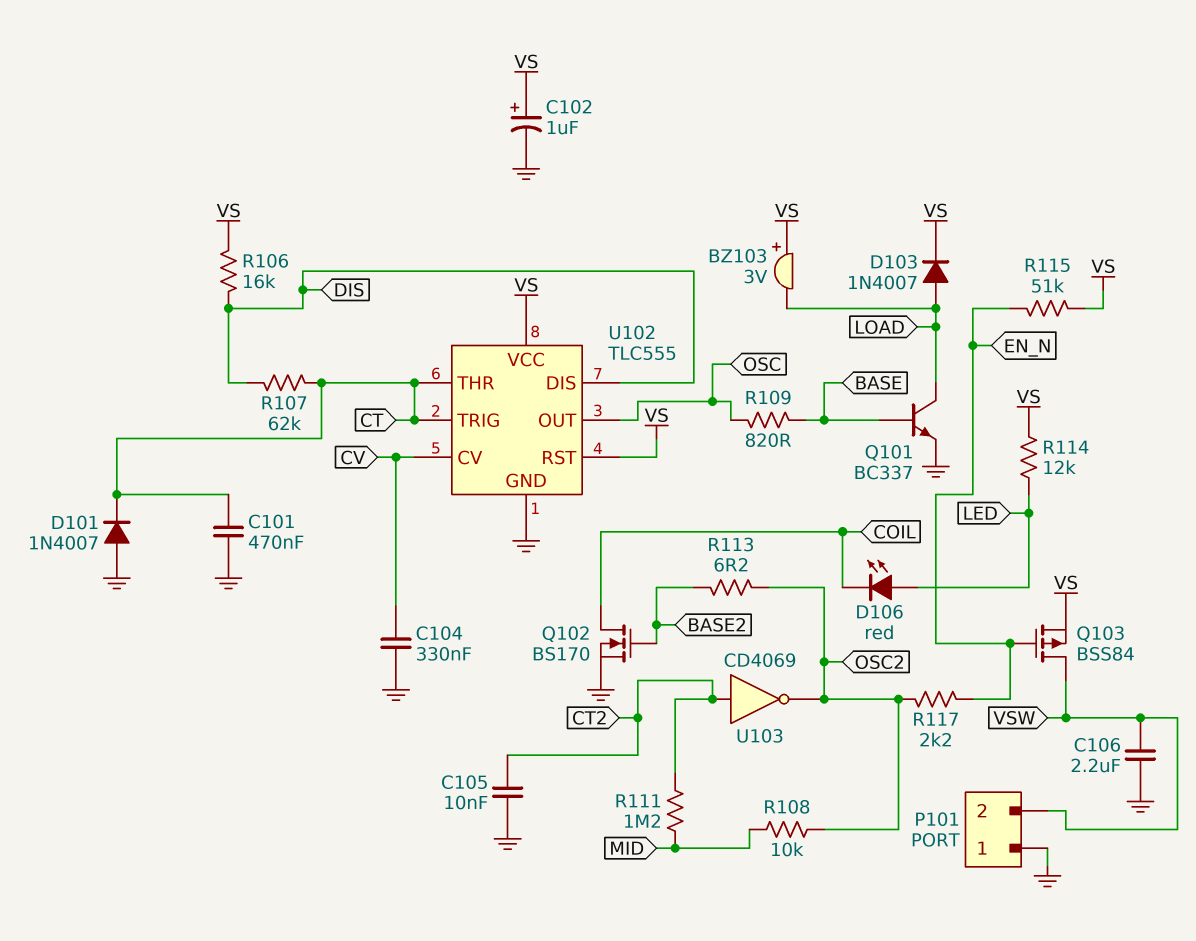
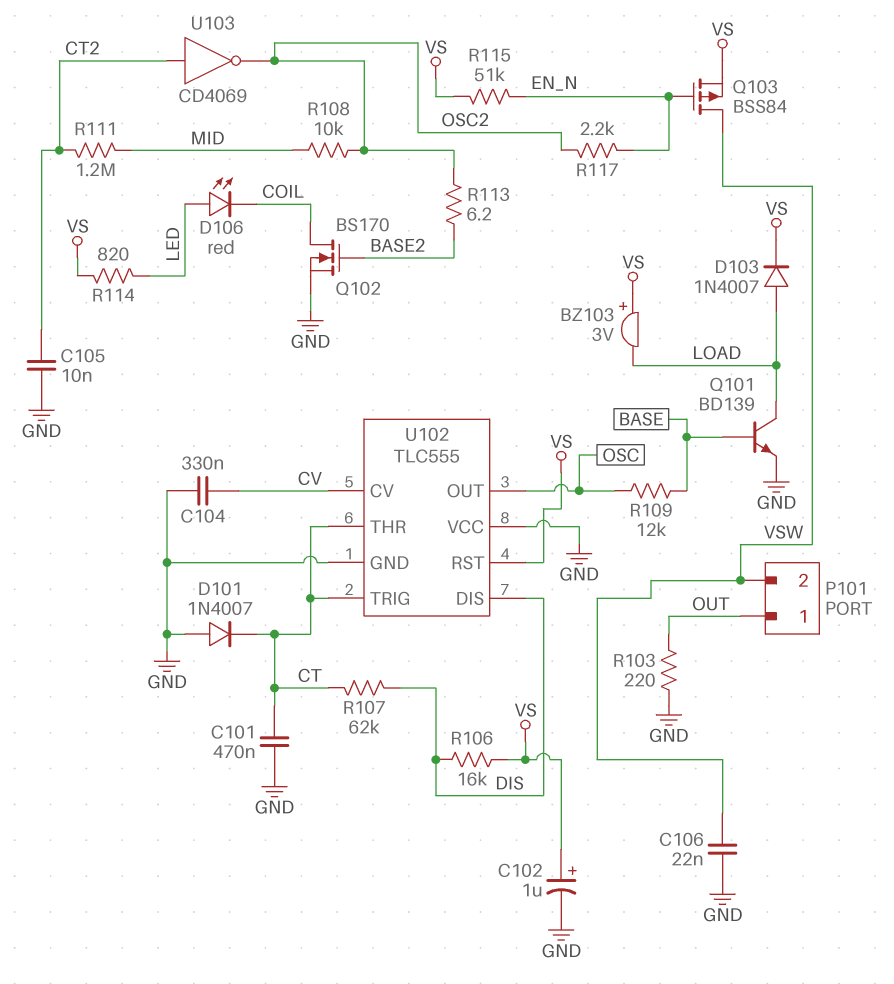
C106: 2.2uF (GND, VSW) -> 22nF (GND, VSW)
P101 pin 1: GND -> OUT
Q101: NPN BC337 (B BASE, C LOAD, E GND) -> NPN BD139 (B BASE, C LOAD, E GND)
R103: none -> 220 (GND, OUT)
R109: 820 (BASE, OSC) -> 12k (BASE, OSC)
R114: 12k (LED, VS) -> 820 (LED, VS)
U102 pin VCC: VS -> GND

